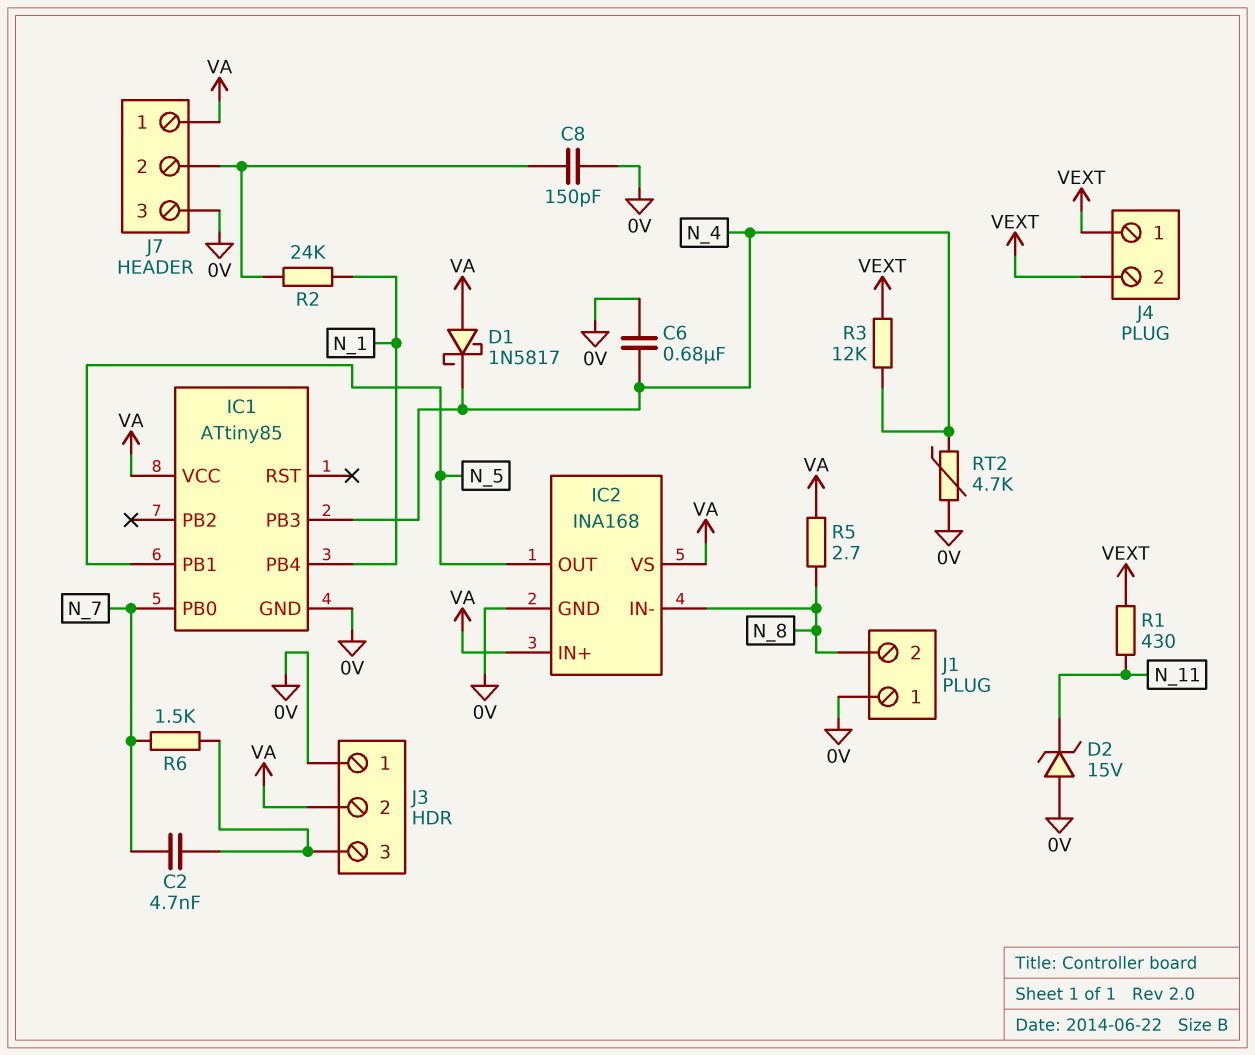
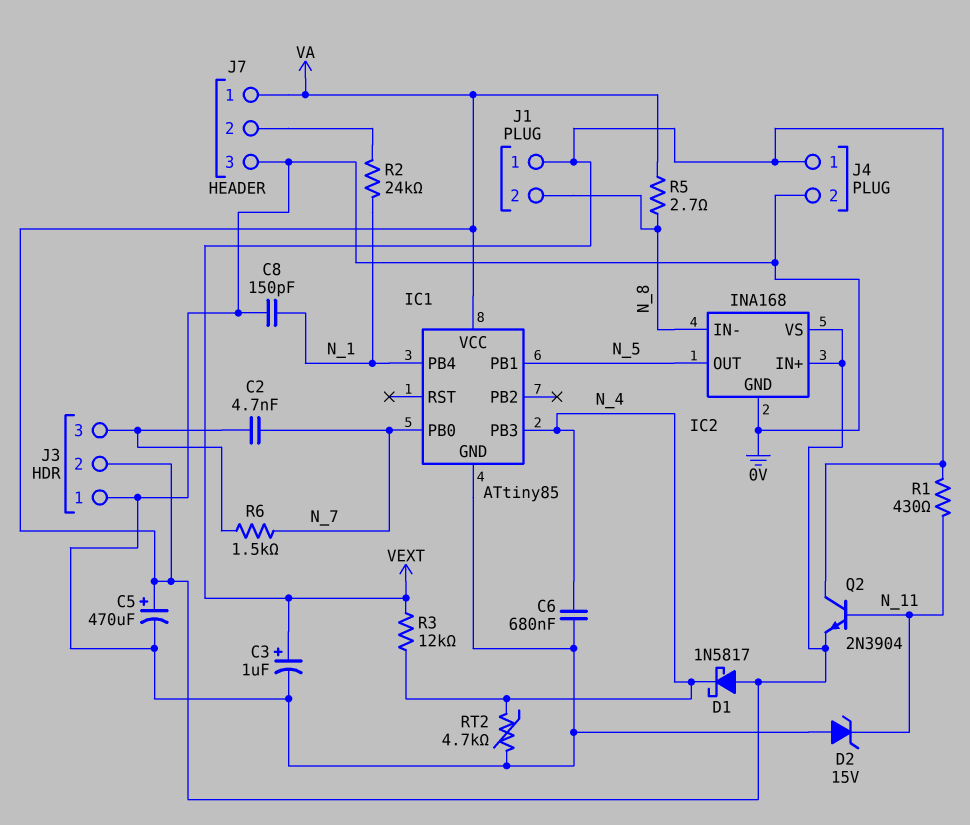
C3: none -> 1uF (plus VEXT, minus 0V)
C5: none -> 470uF (plus VA, minus 0V)
C8: 150pF (0V, J7/2) -> 150pF (0V, N_1)
J1 pin 1: 0V -> VEXT
J4 pin 2: VEXT -> 0V
Q2: none -> NPN 2N3904 (B N_11, C VEXT, E VA)

